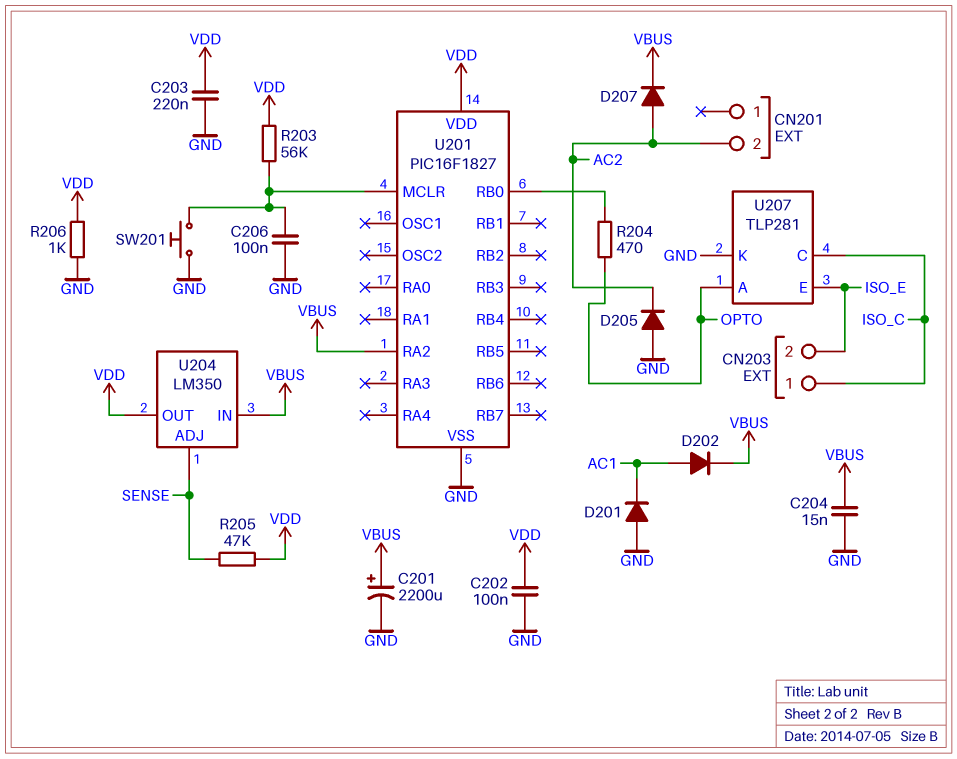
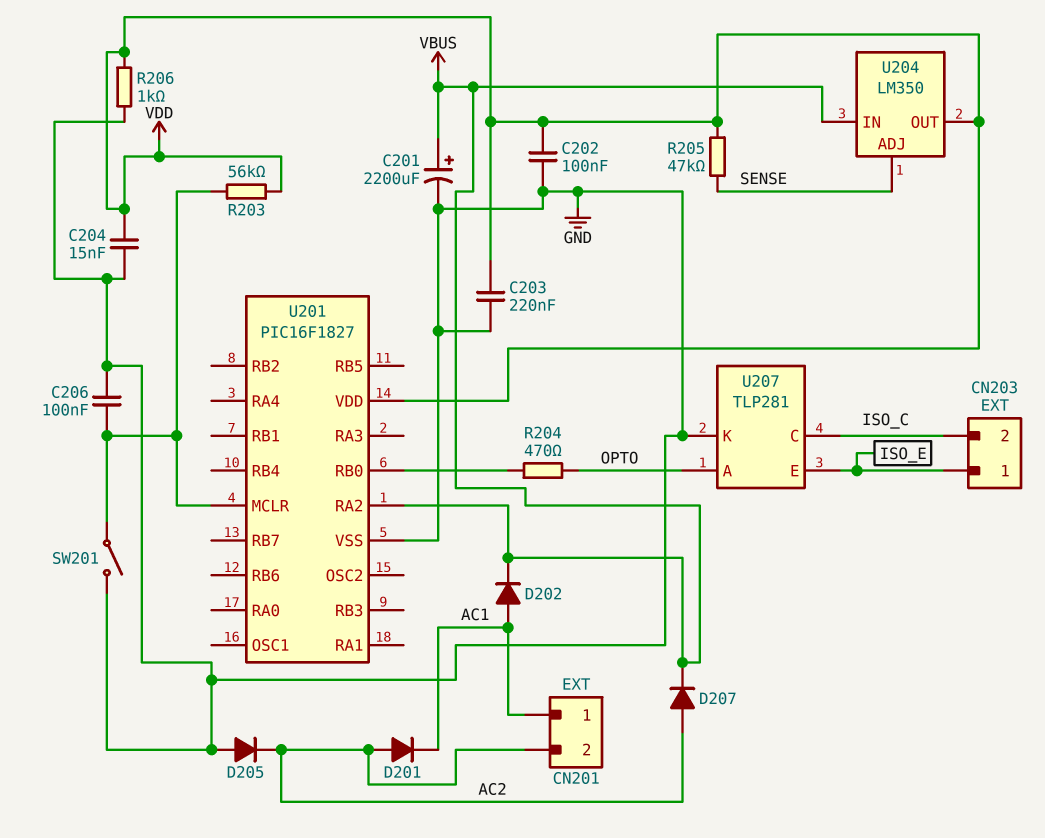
C204: 15nF (GND, VBUS) -> 15nF (GND, VDD)
CN201 pin 1: none -> AC1
CN203 pin 1: ISO_C -> ISO_E
CN203 pin 2: ISO_E -> ISO_C
D201: diode (A GND, K AC1) -> diode (A AC2, K AC1)
SW201: button (GND, U201/MCLR) -> switch (GND, U201/MCLR)

